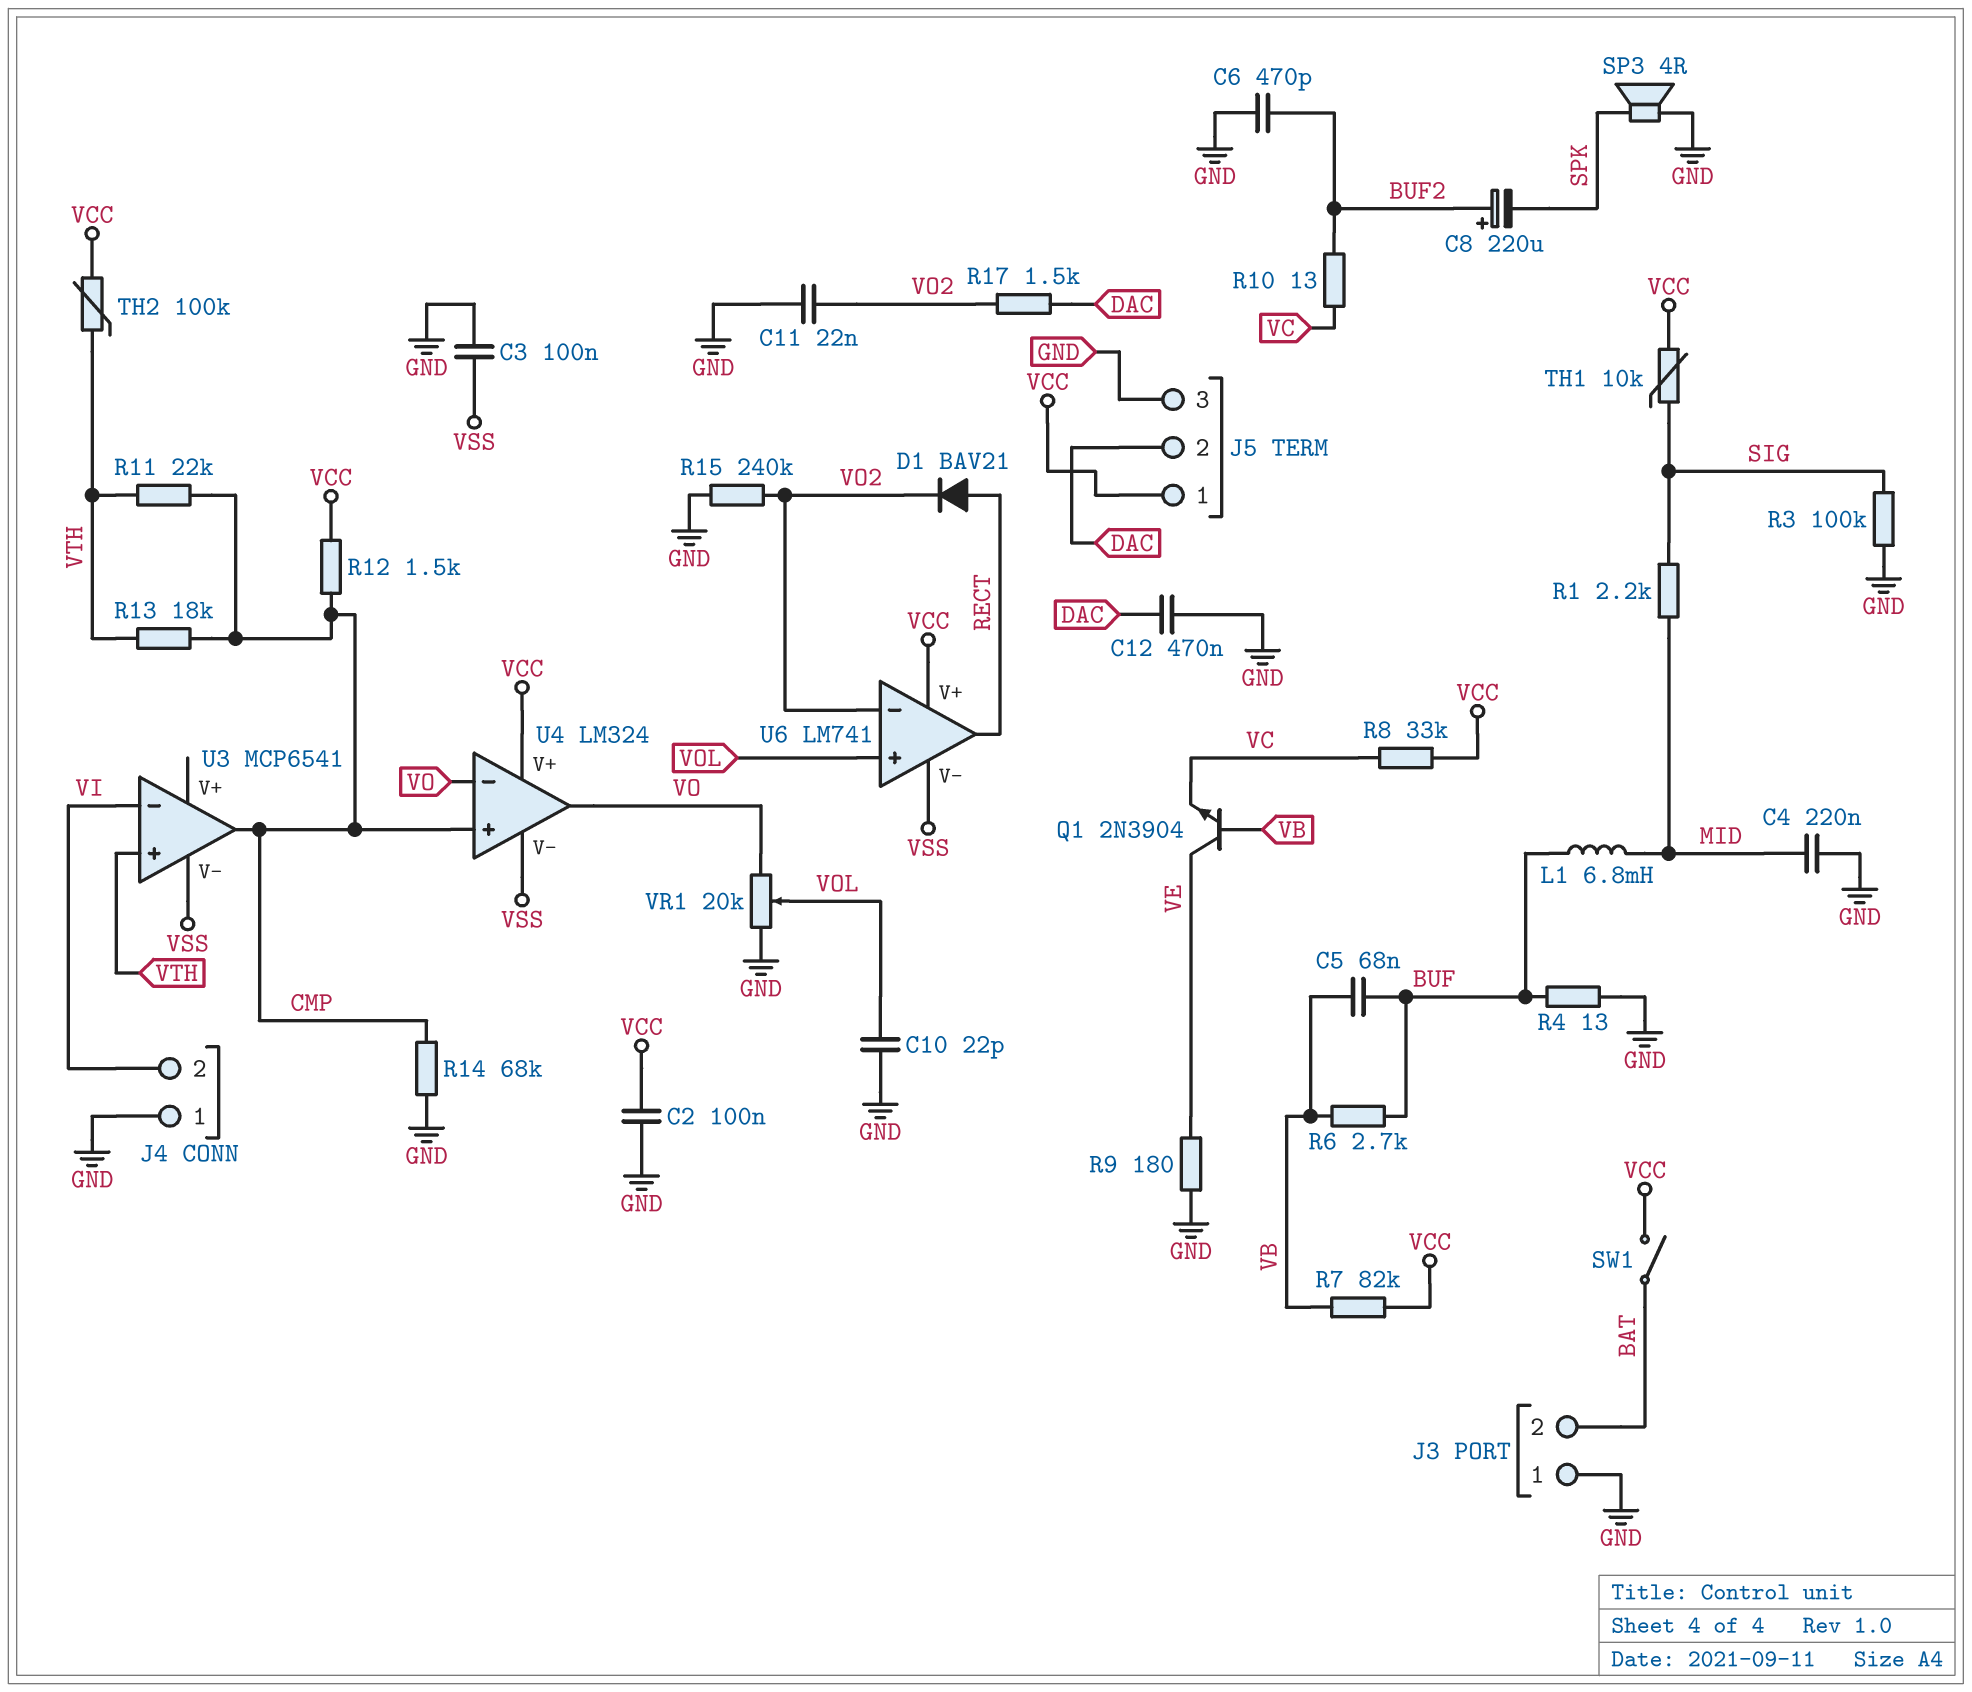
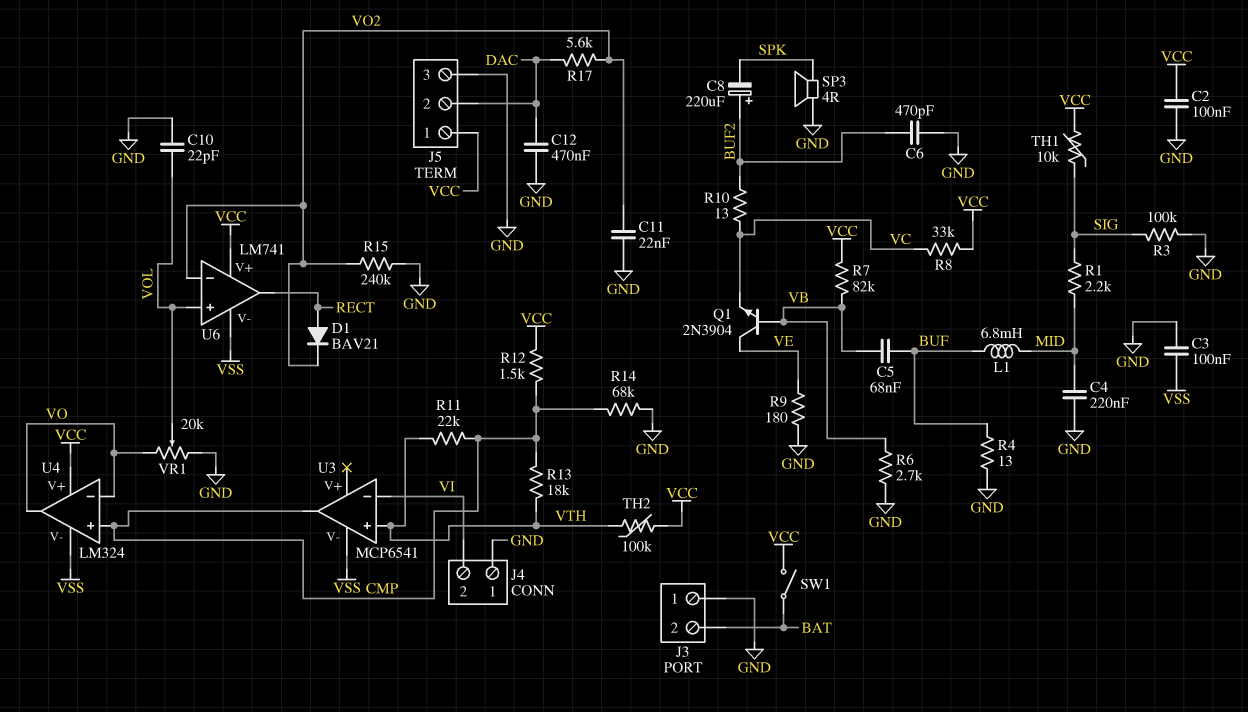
R6: 2.7k (BUF, VB) -> 2.7k (GND, VB)
R17: 1.5k (DAC, VO2) -> 5.6k (DAC, VO2)

